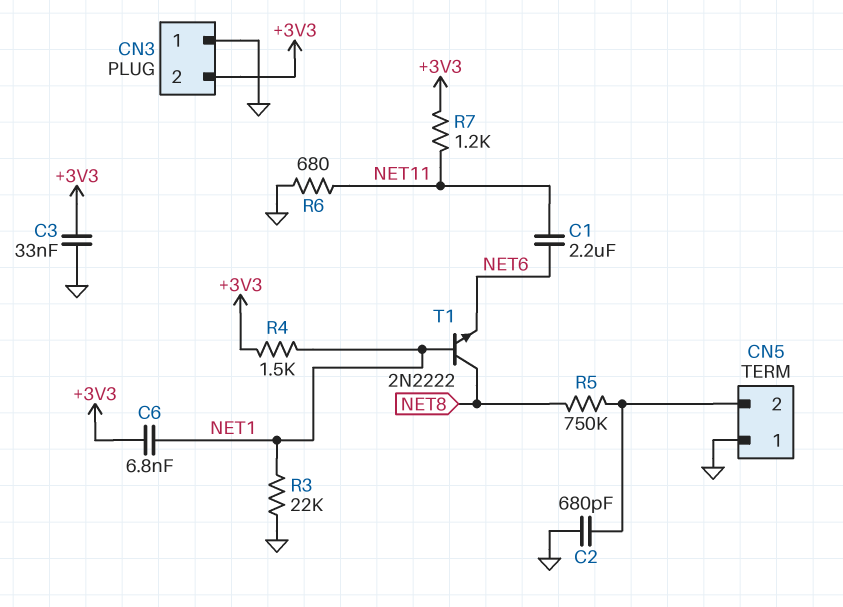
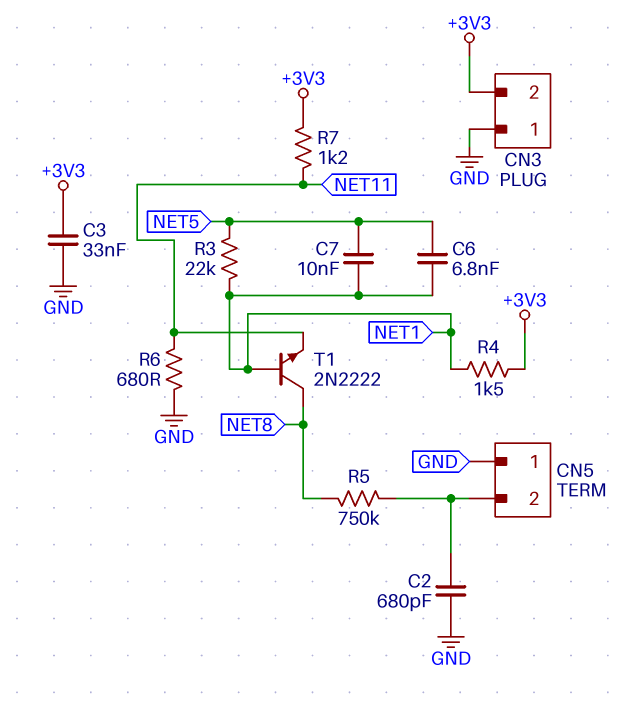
C1: 2.2uF (NET6, NET11) -> none
C6: 6.8nF (+3V3, NET1) -> 6.8nF (NET1, NET5)
C7: none -> 10nF (NET1, NET5)
R3: 22k (GND, NET1) -> 22k (NET1, NET5)
T1: NPN 2N2222 (B NET1, C NET8, E NET6) -> NPN 2N2222 (B NET1, C NET8, E NET11)

